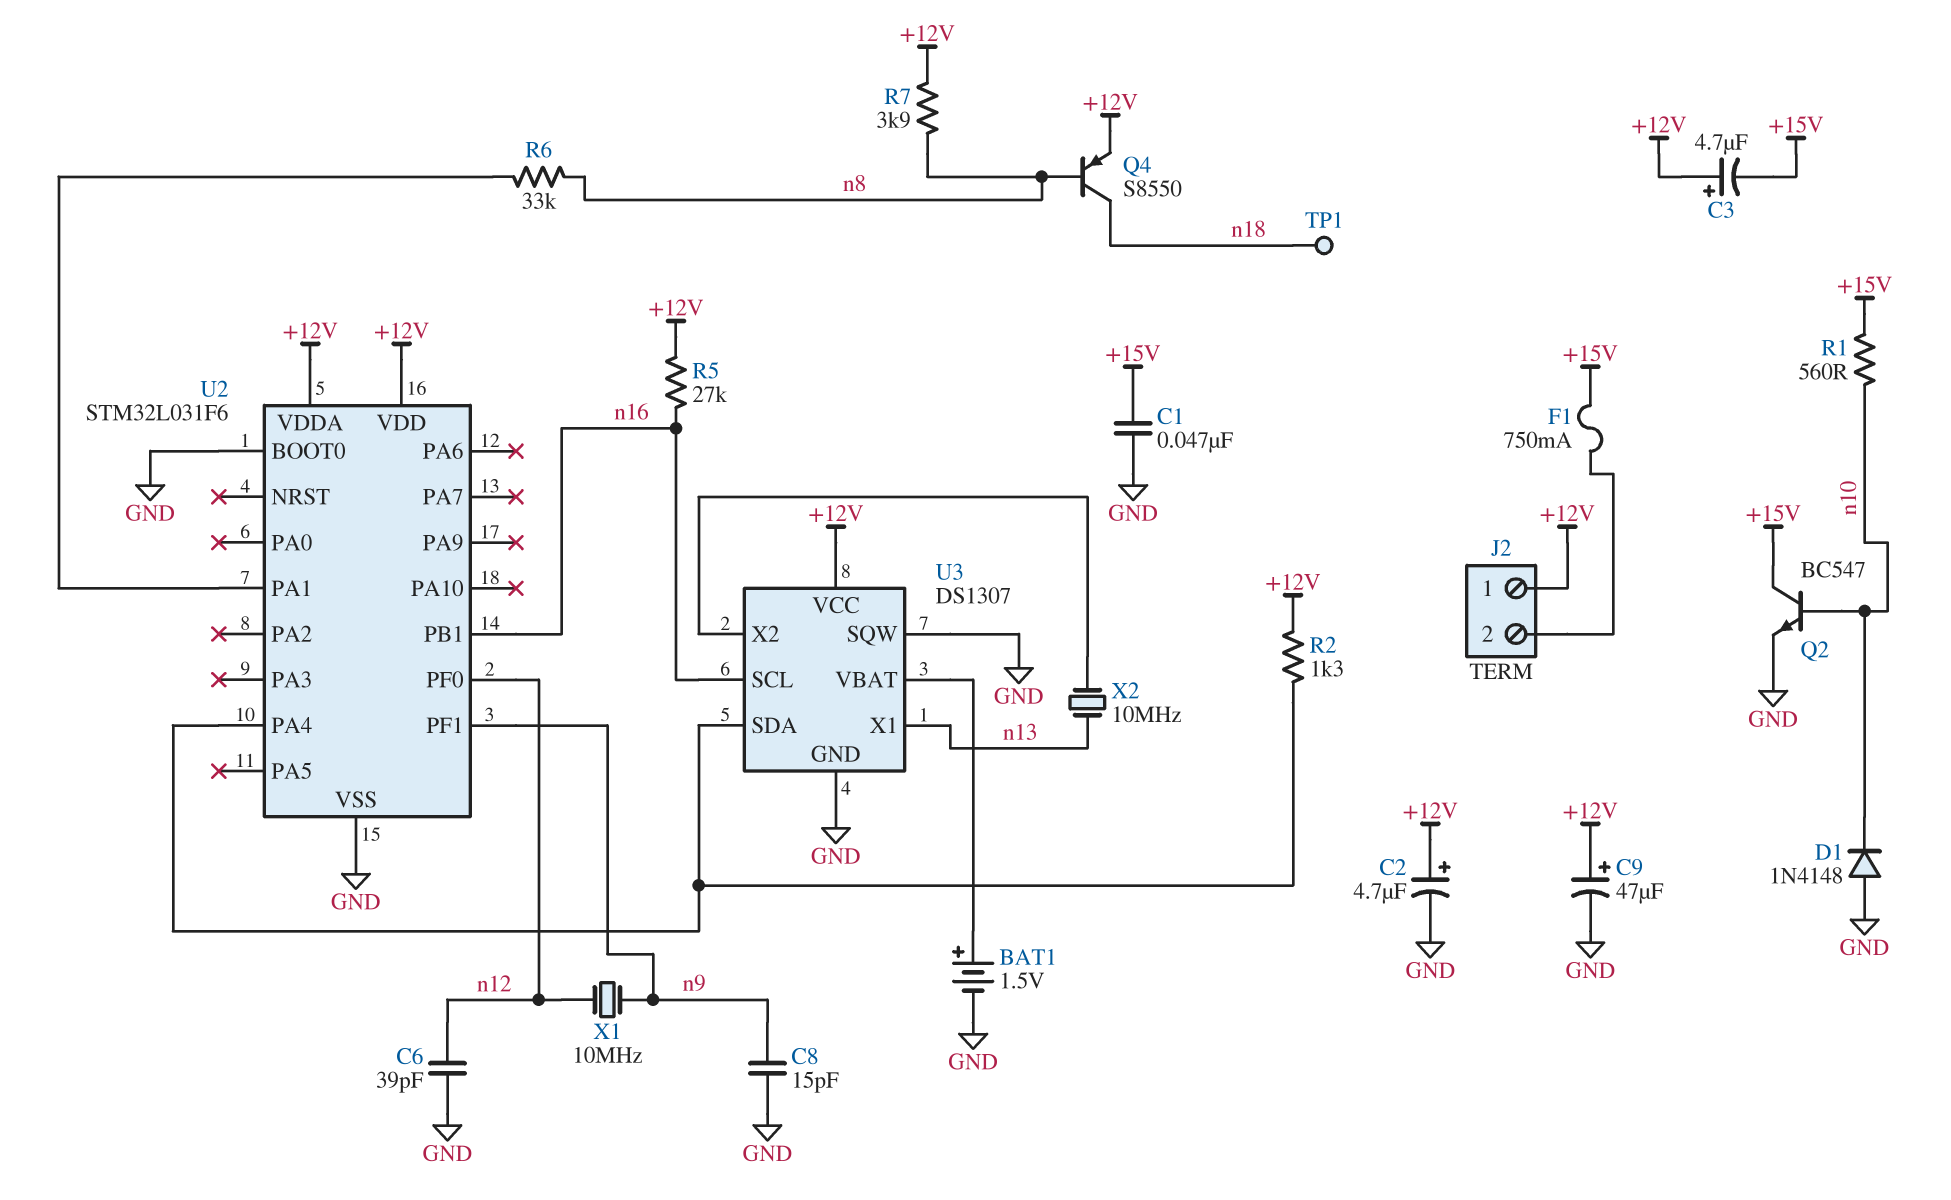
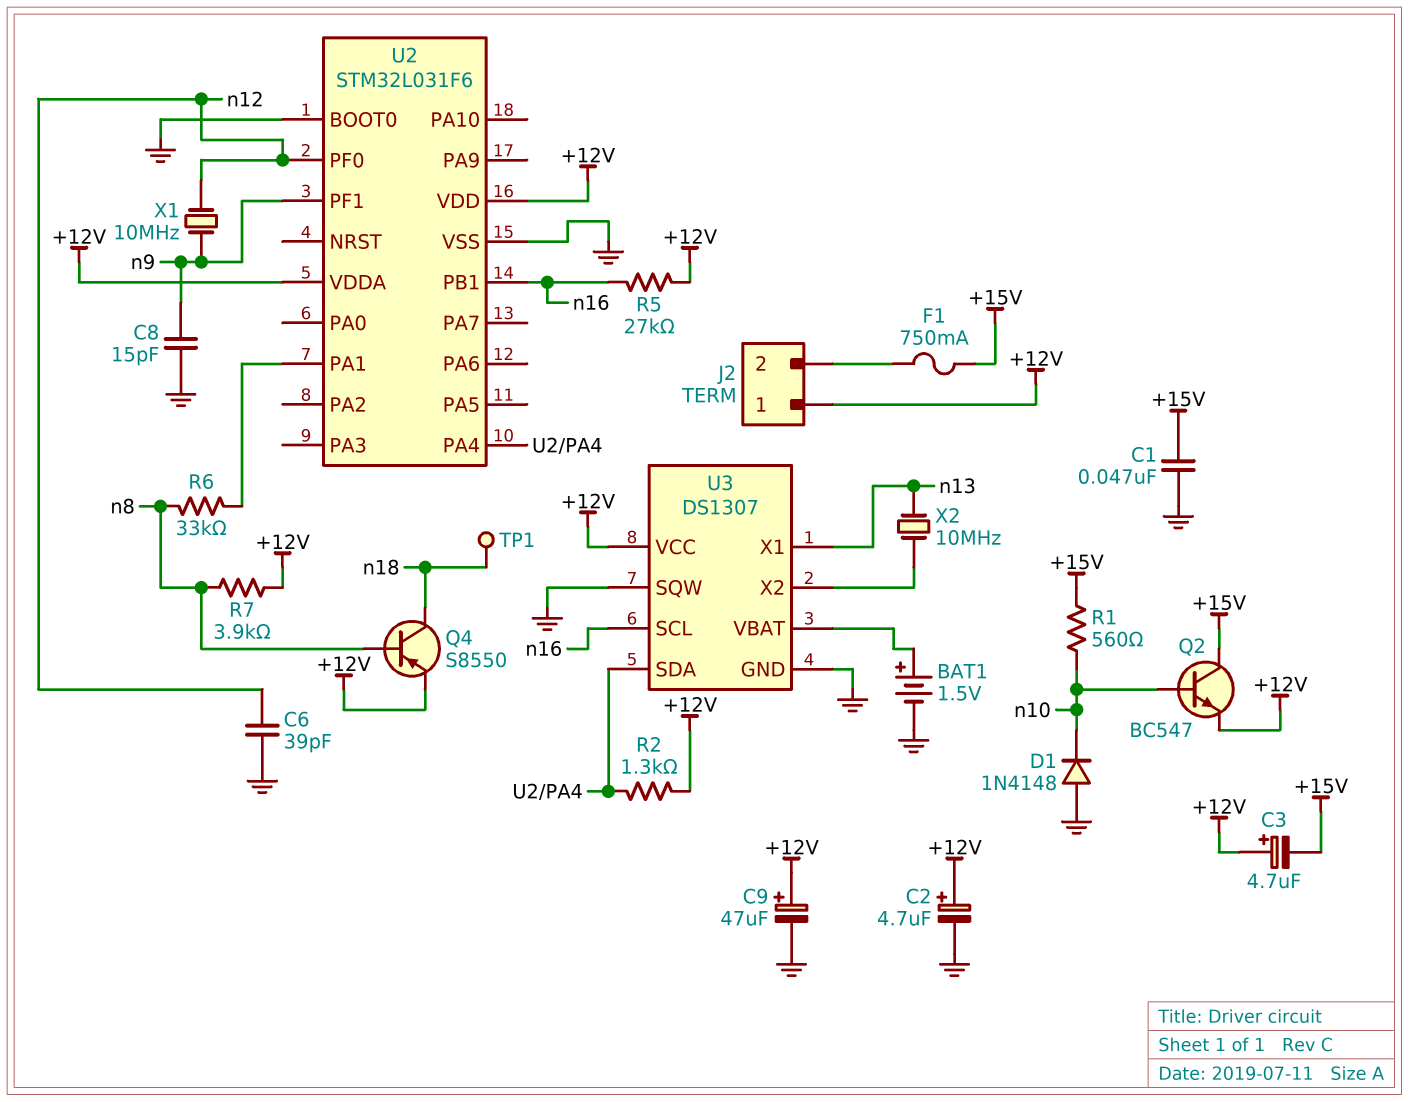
Q2: NPN BC547 (B n10, C +15V, E GND) -> NPN BC547 (B n10, C +15V, E +12V)

